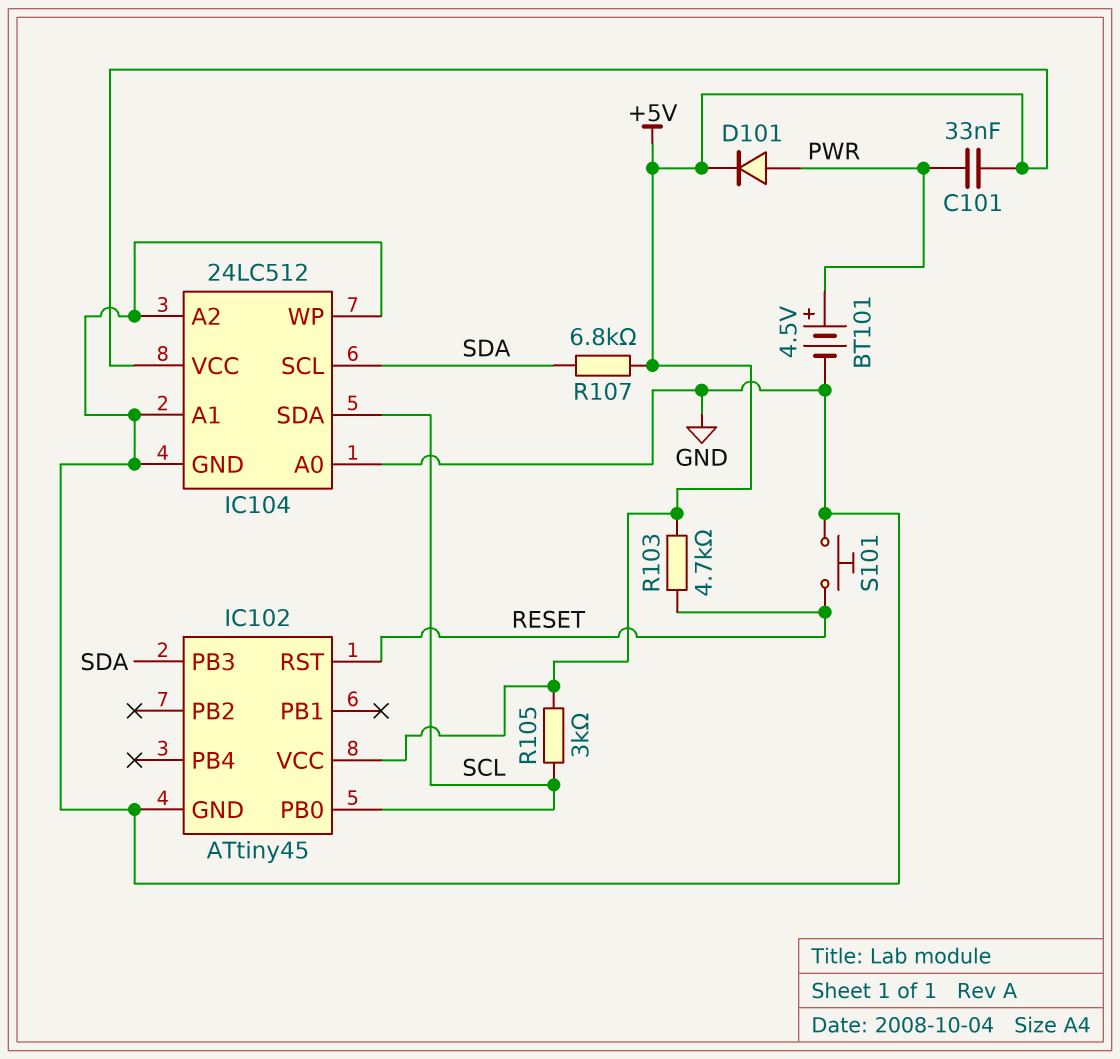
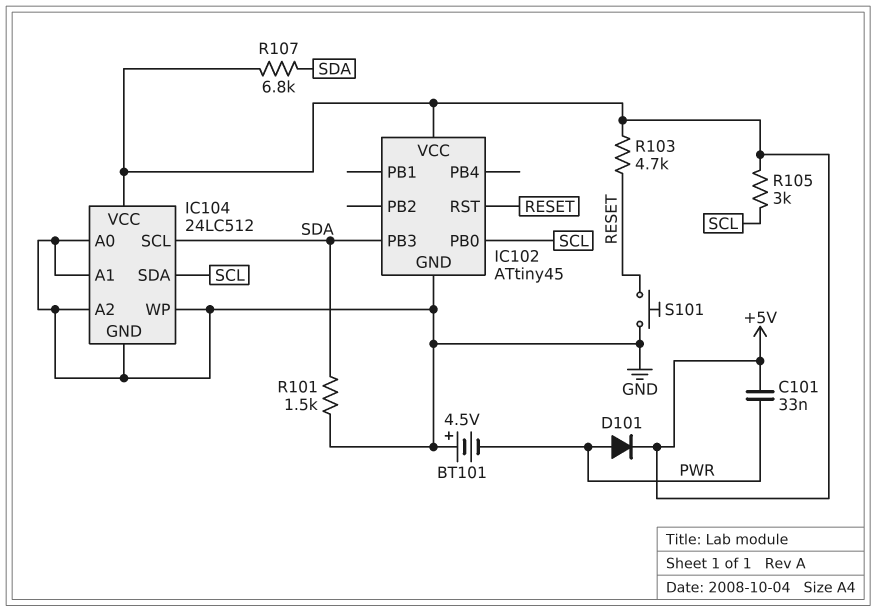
BT101: 4.5V (plus PWR, minus GND) -> 4.5V (plus GND, minus PWR)
R101: none -> 1.5k (GND, SDA)

